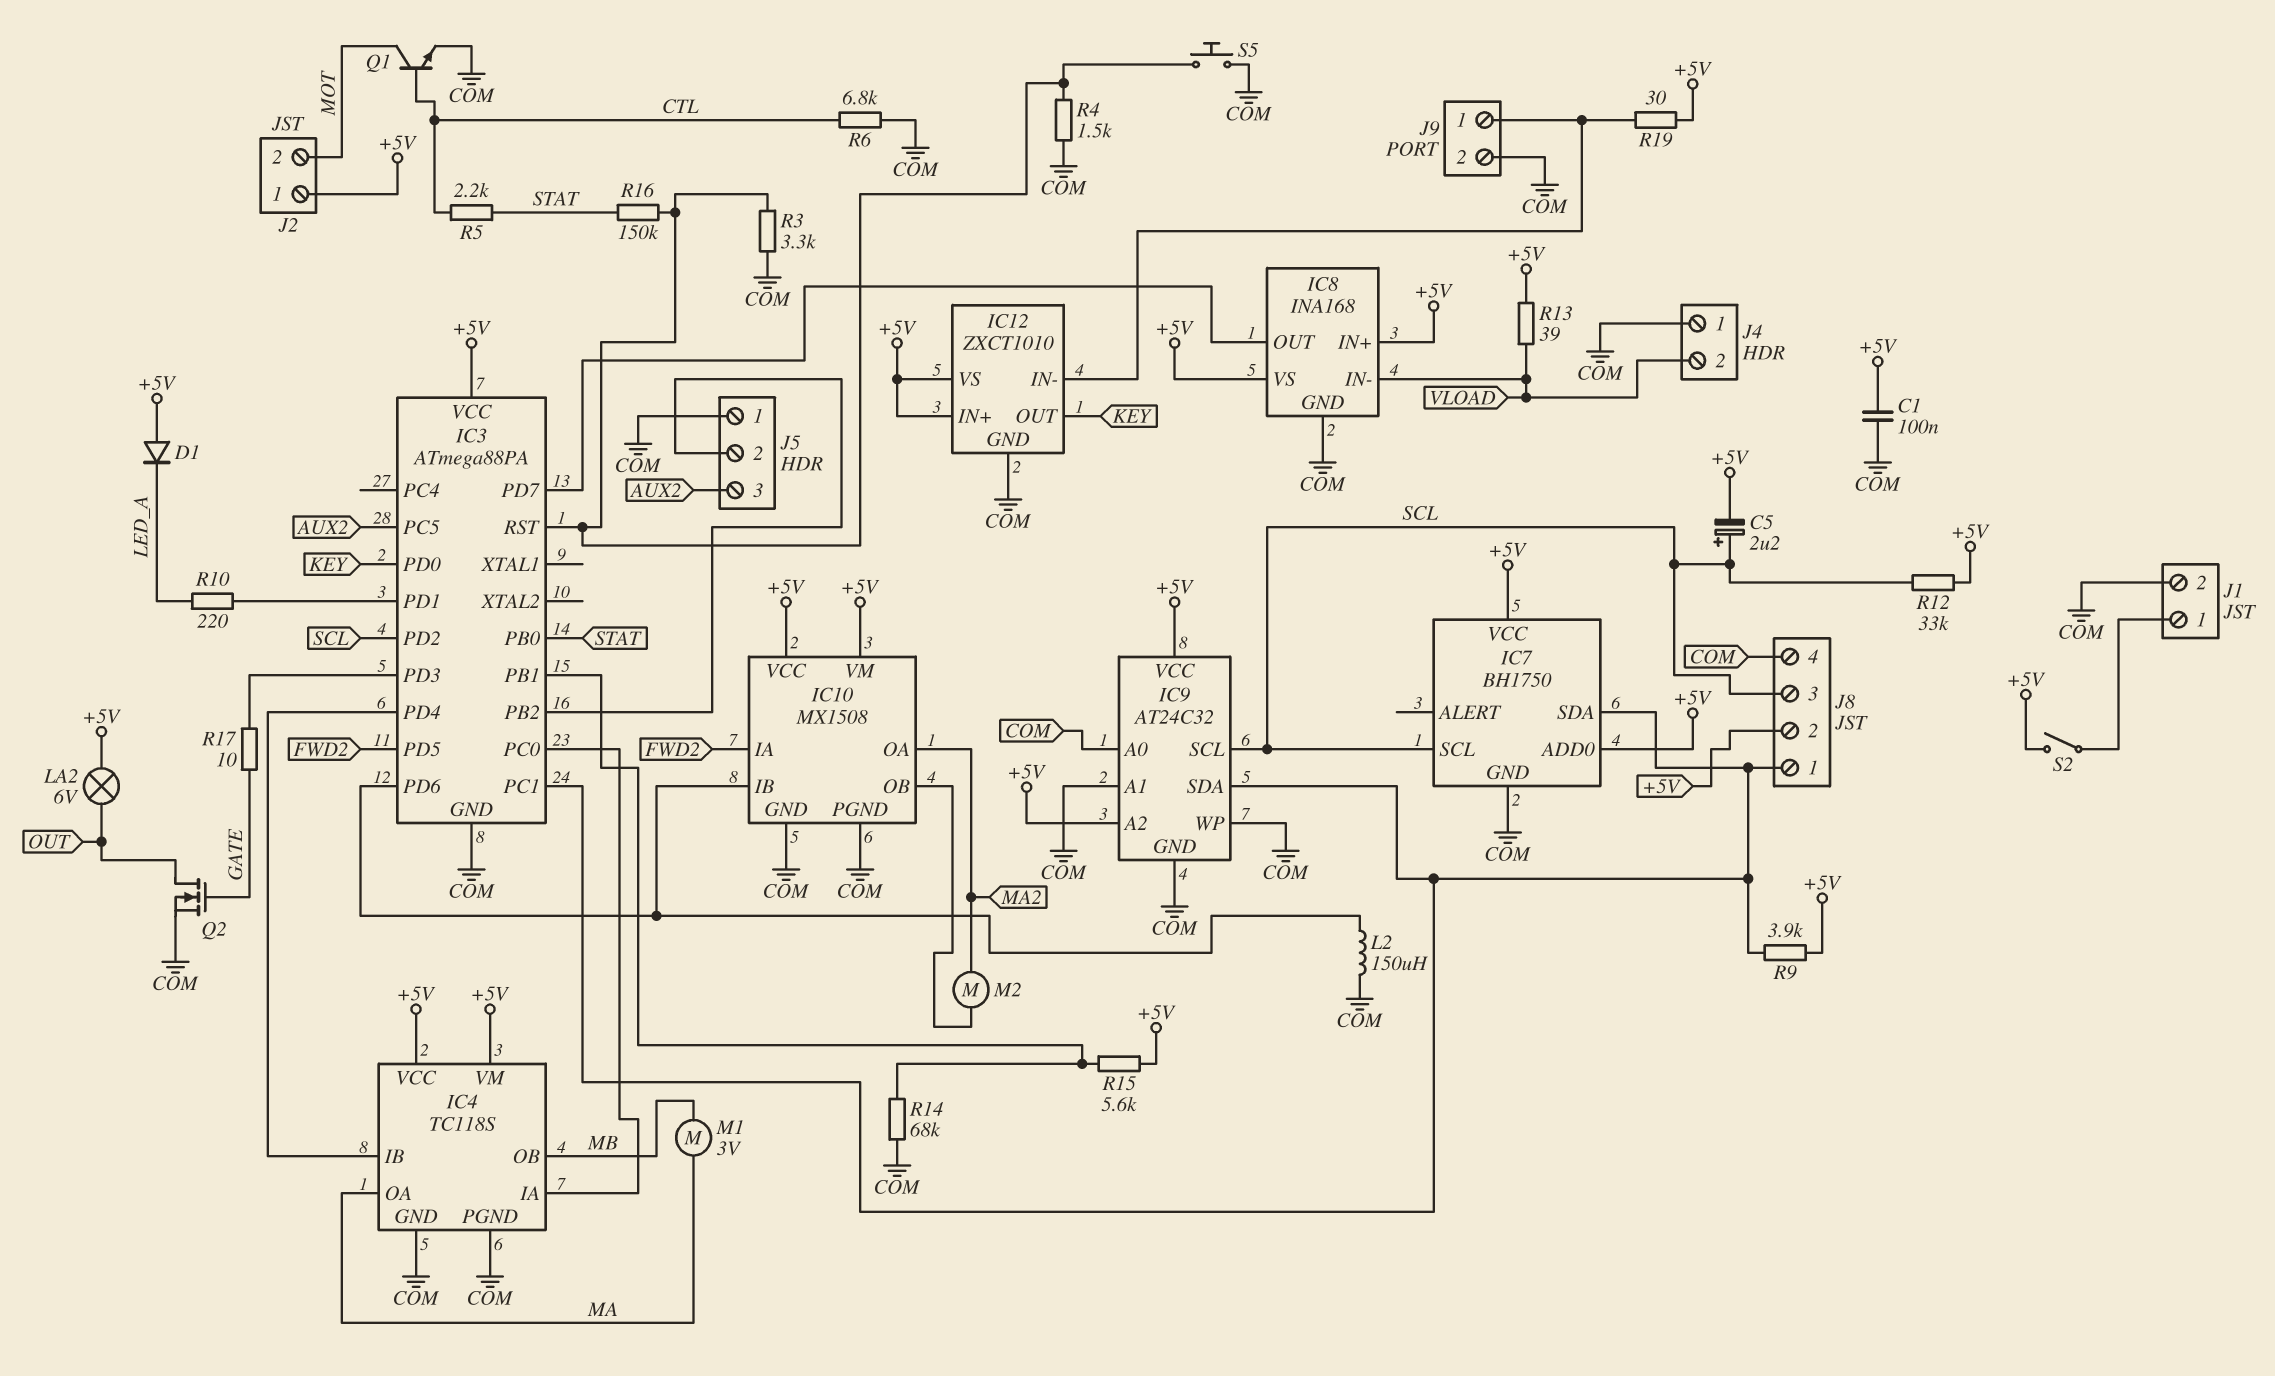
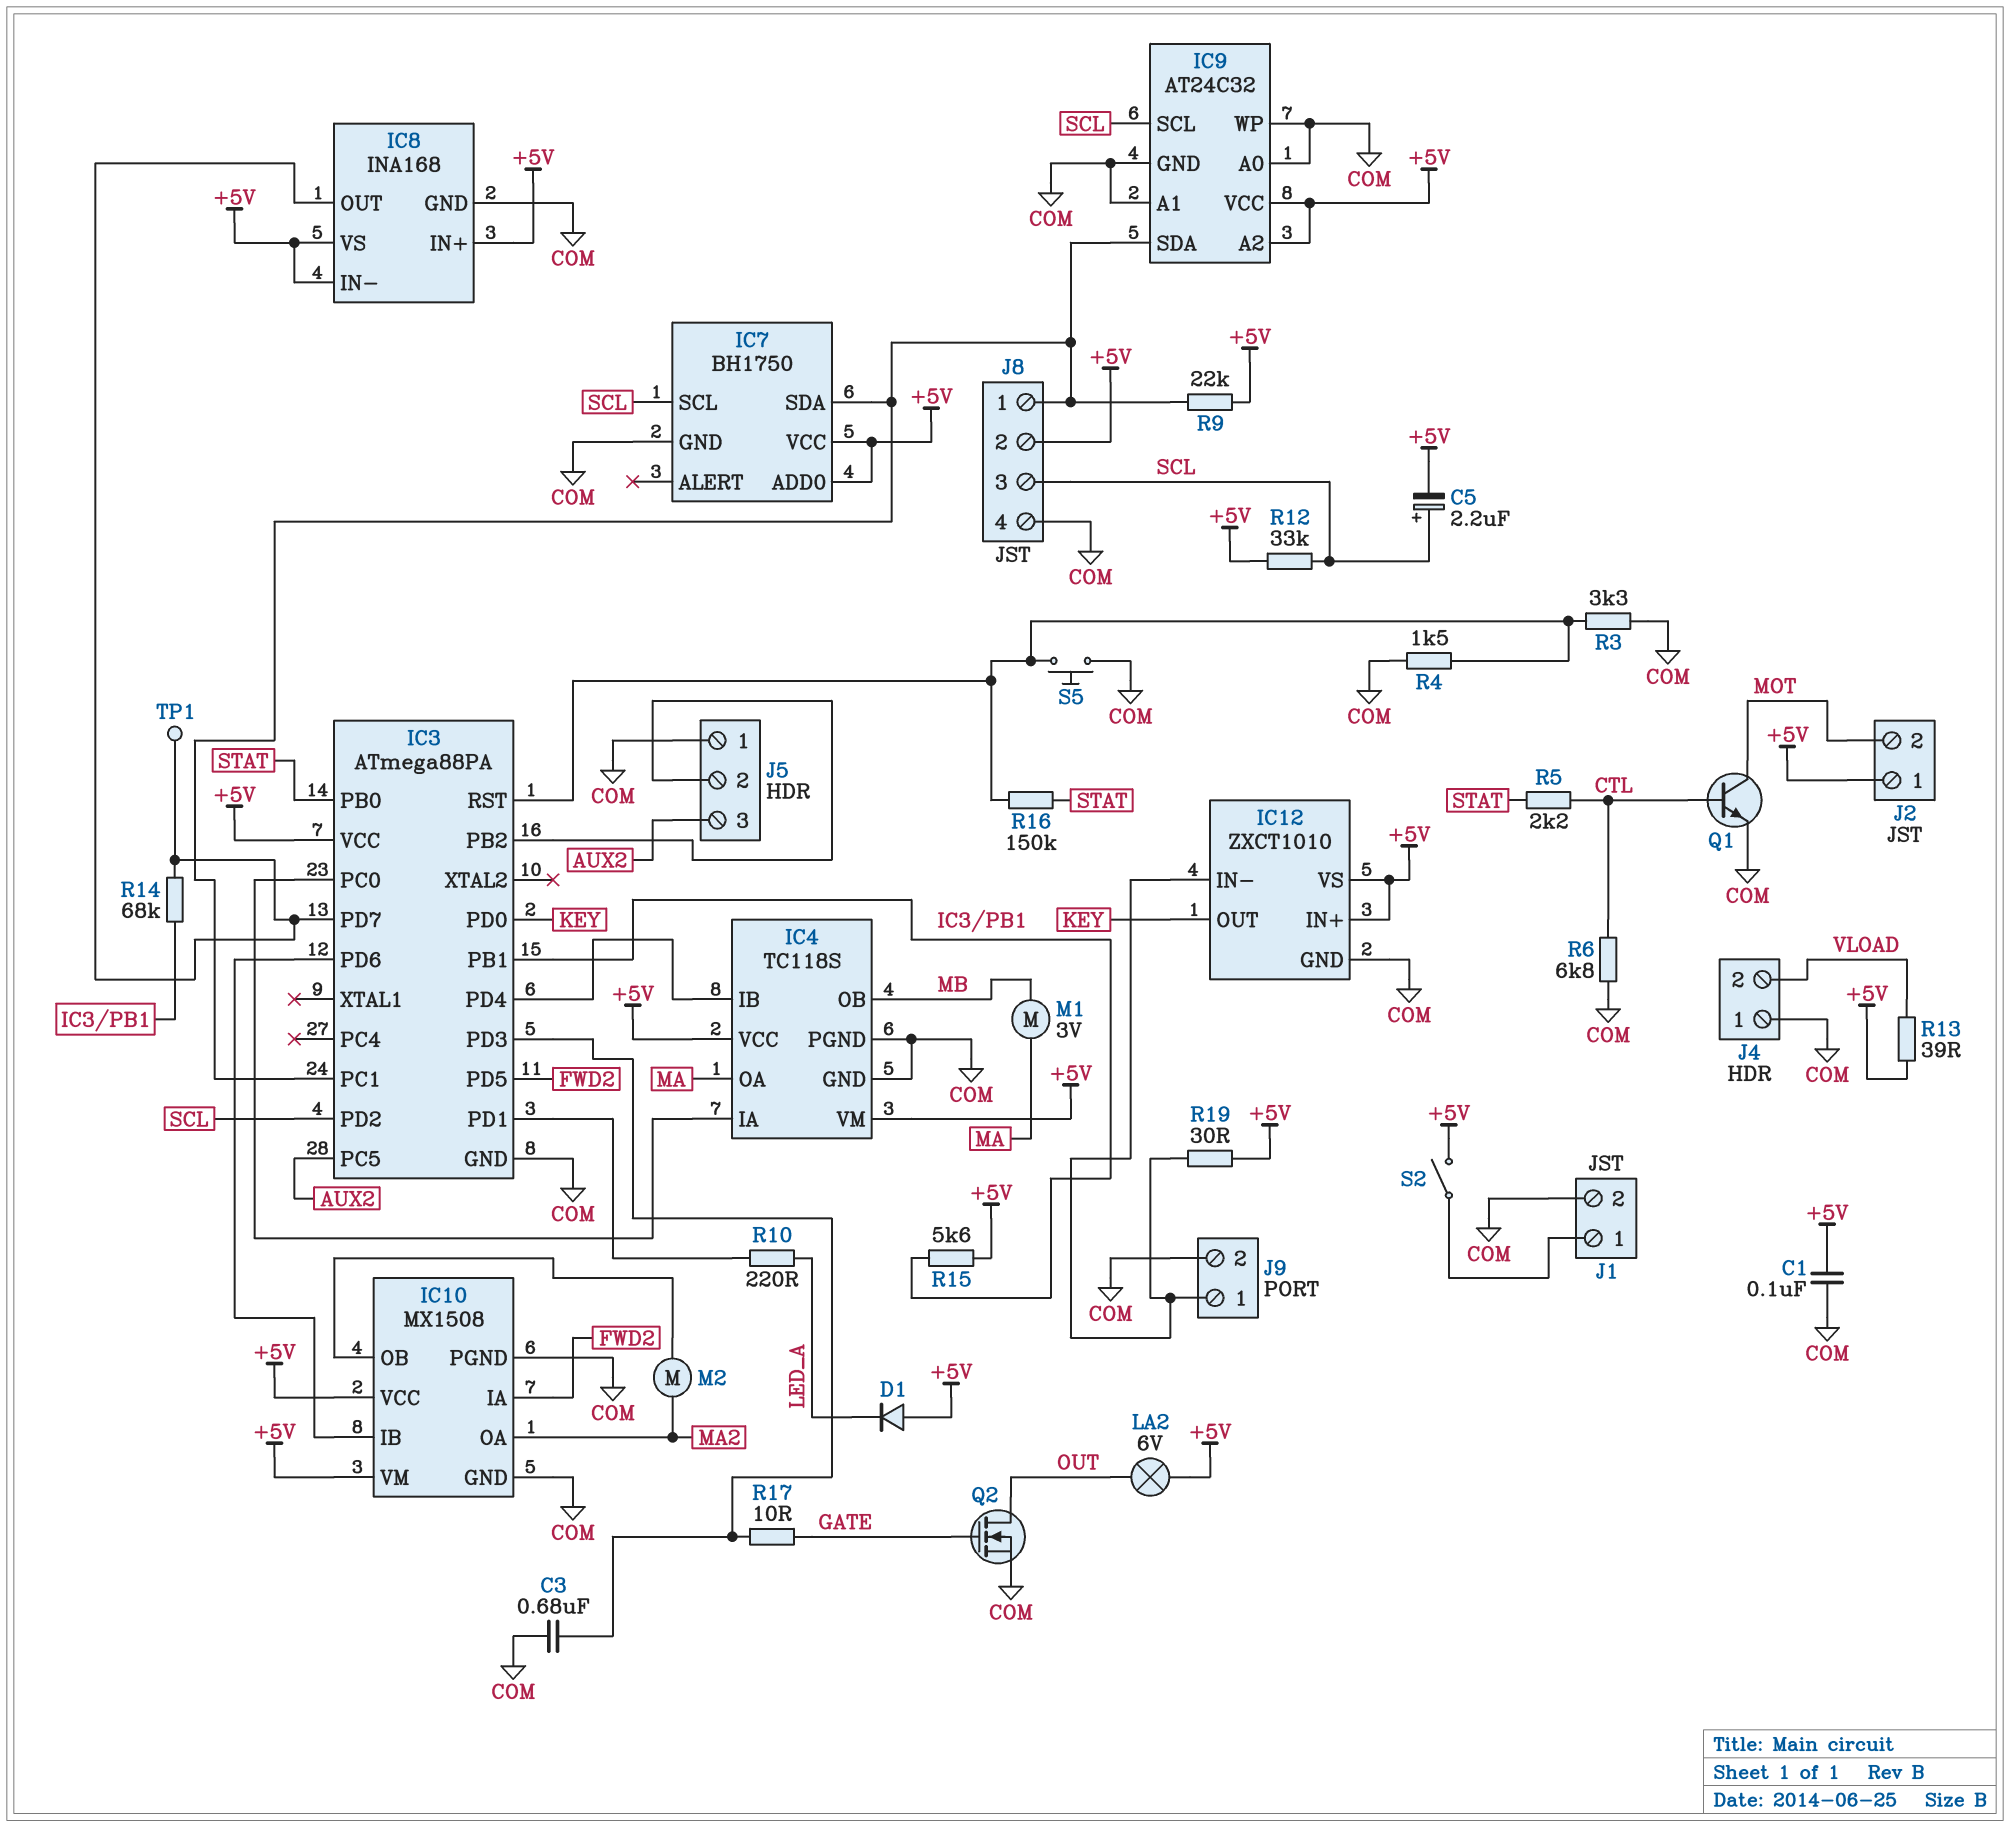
C3: none -> 680nF (COM, IC3/PD3)
IC8 pin IN-: VLOAD -> +5V
L2: 150uH (COM, IC3/PD6) -> none
R9: 3.9k (+5V, IC3/PC1) -> 22k (+5V, IC3/PC1)
R14: 68k (COM, IC3/PB1) -> 68k (IC3/PB1, IC3/PD7)
TP1: none -> test point (IC3/PD7)

